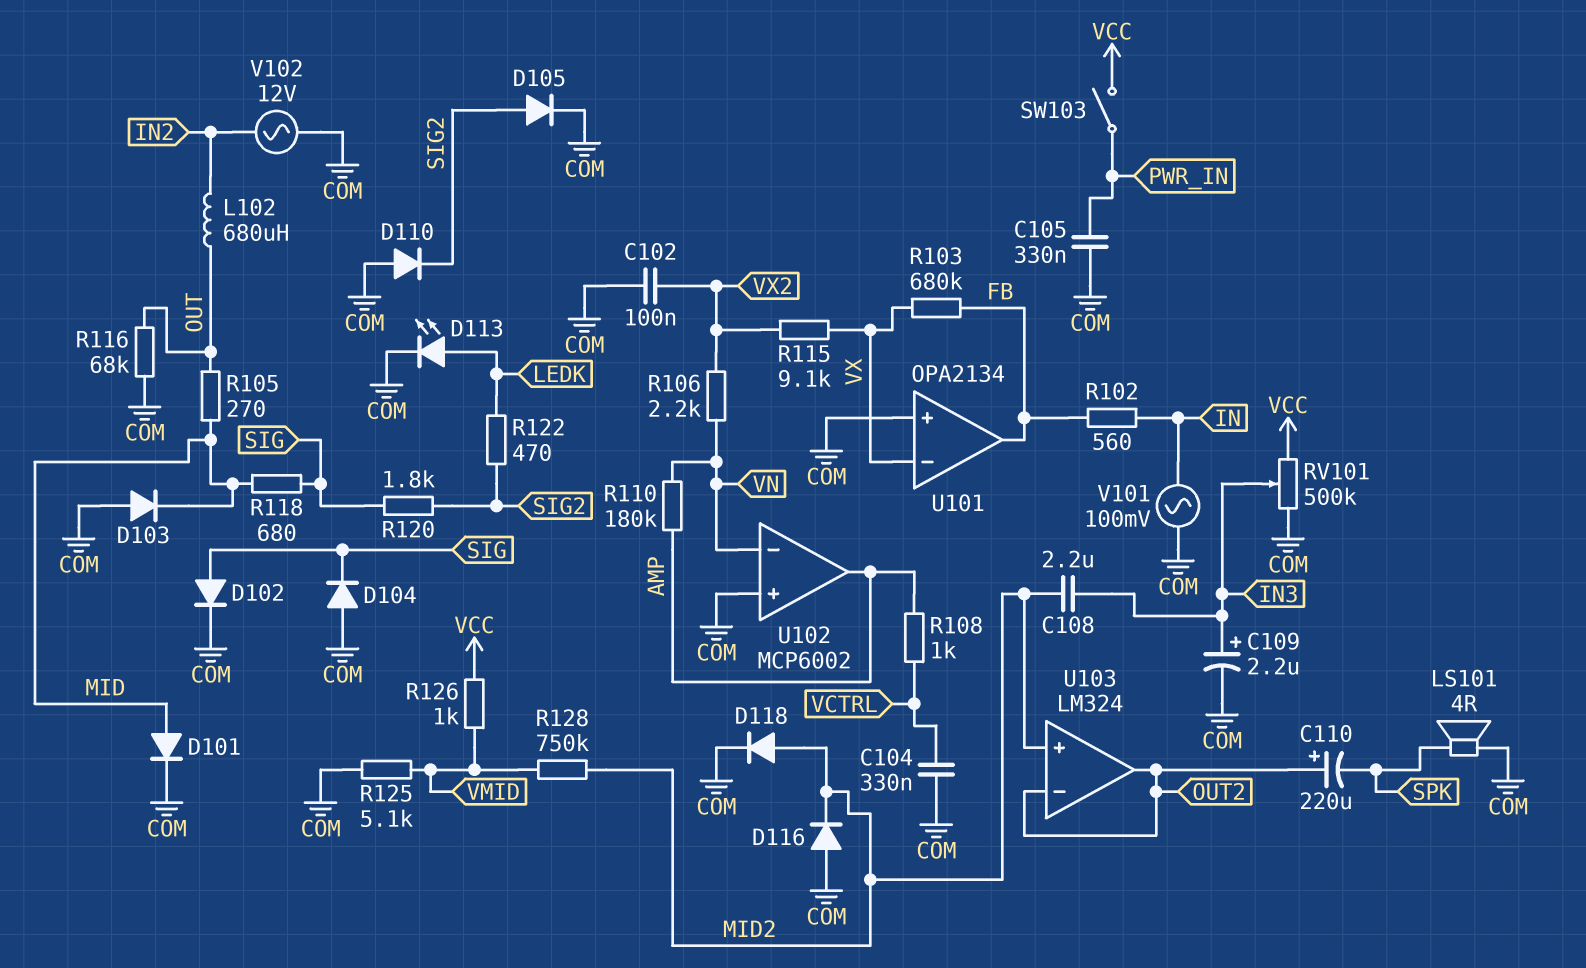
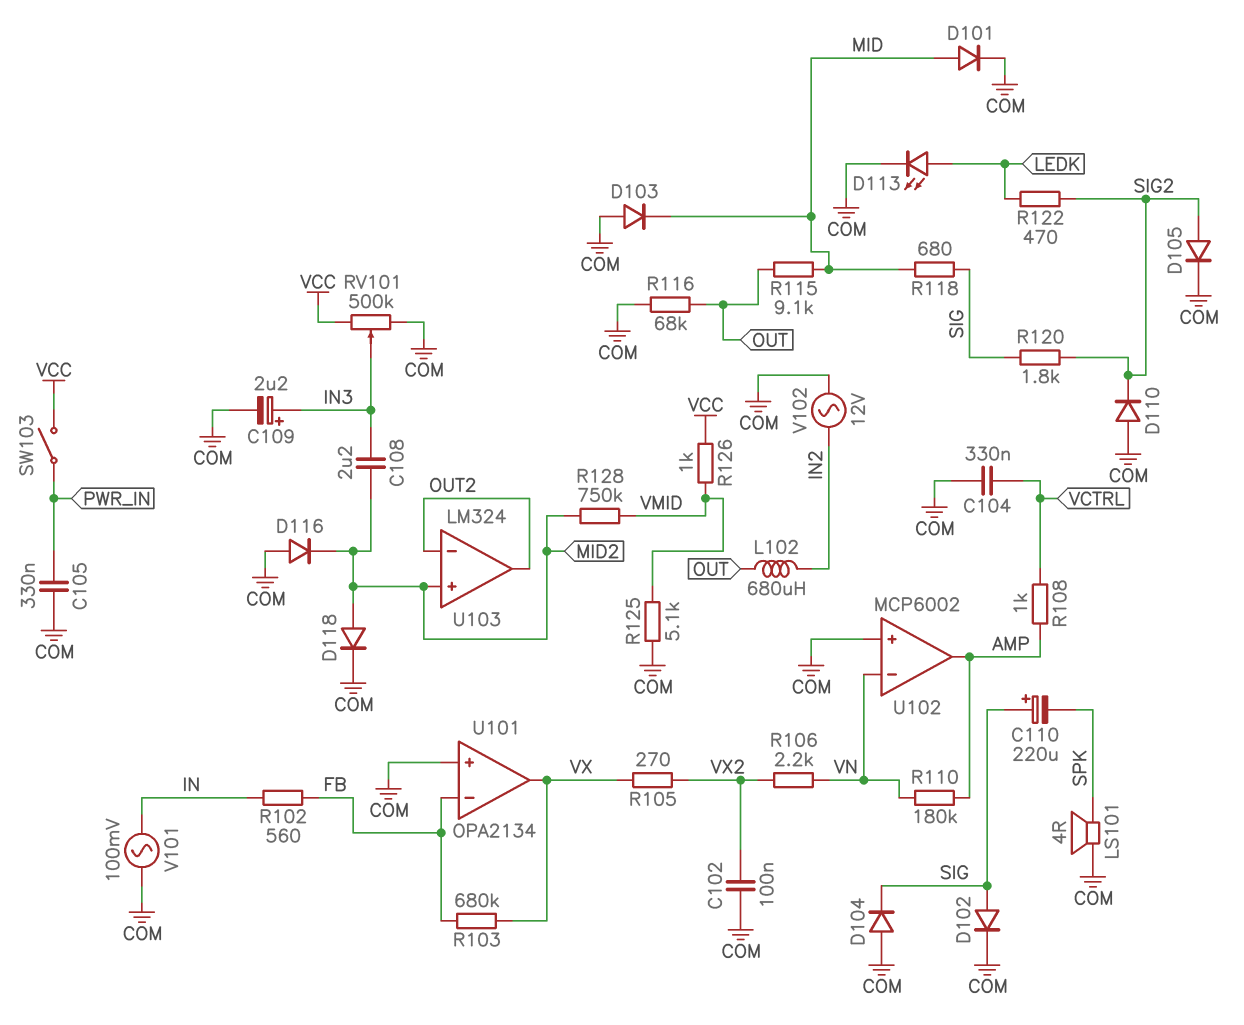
C110: 220uF (plus OUT2, minus SPK) -> 220uF (plus SIG, minus SPK)
R105: 270 (MID, OUT) -> 270 (VX, VX2)
R115: 9.1k (VX, VX2) -> 9.1k (MID, OUT)
U101 pin in-: VX -> FB
U101 pin out: FB -> VX

